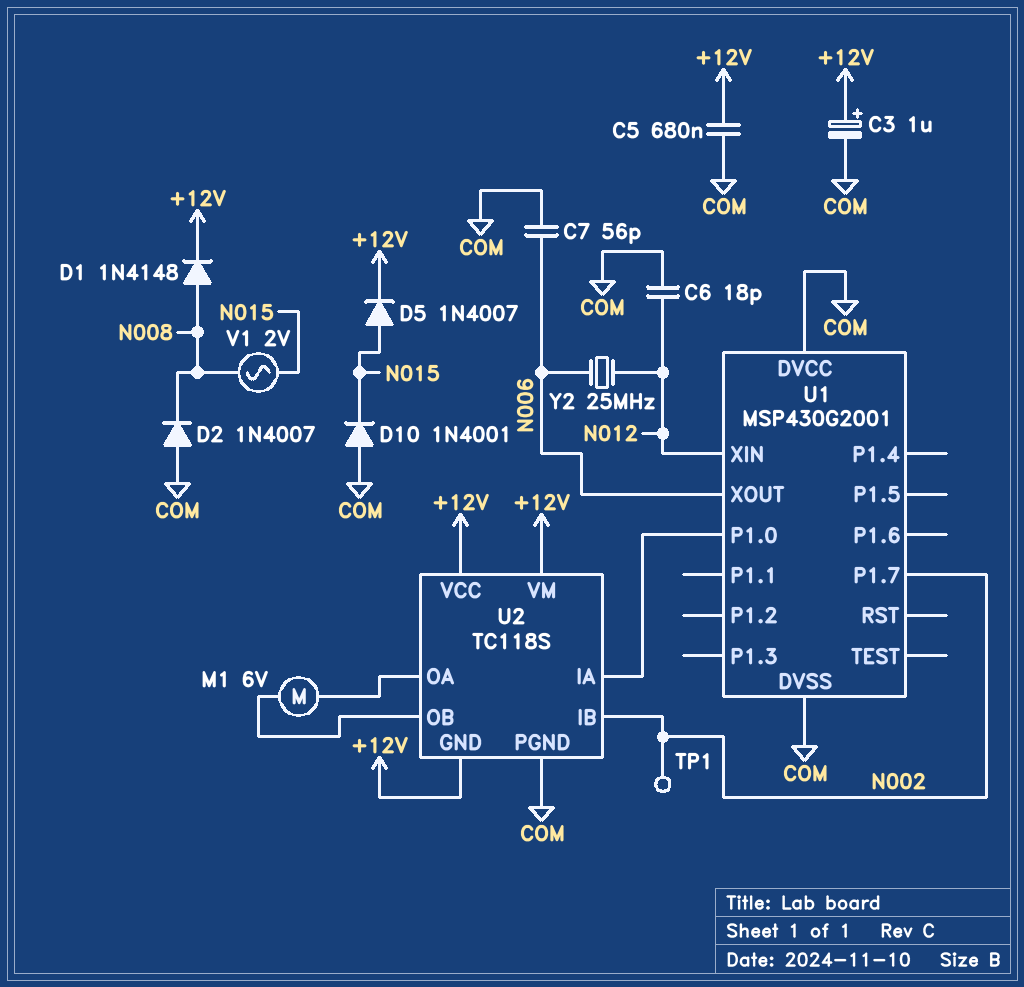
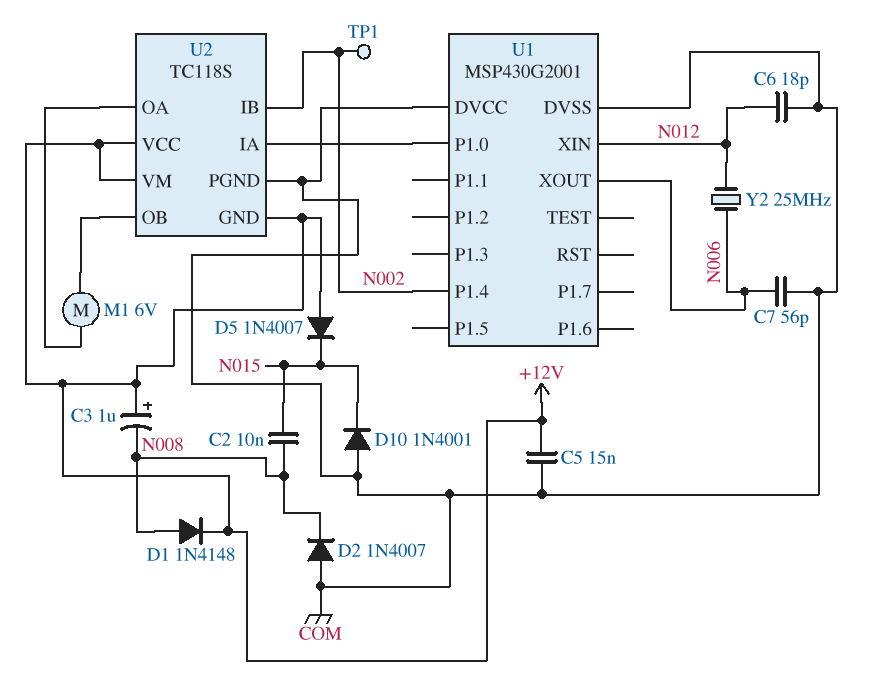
C2: none -> 10nF (N008, N015)
C3: 1uF (plus +12V, minus COM) -> 1uF (plus +12V, minus N008)
C5: 680nF (+12V, COM) -> 15nF (+12V, COM)
D5: diode 1N4007 (A N015, K +12V) -> diode 1N4007 (A +12V, K N015)
U1 pin P1.4: none -> N002
U1 pin P1.7: N002 -> none
V1: AC 2V (N008, N015) -> none

